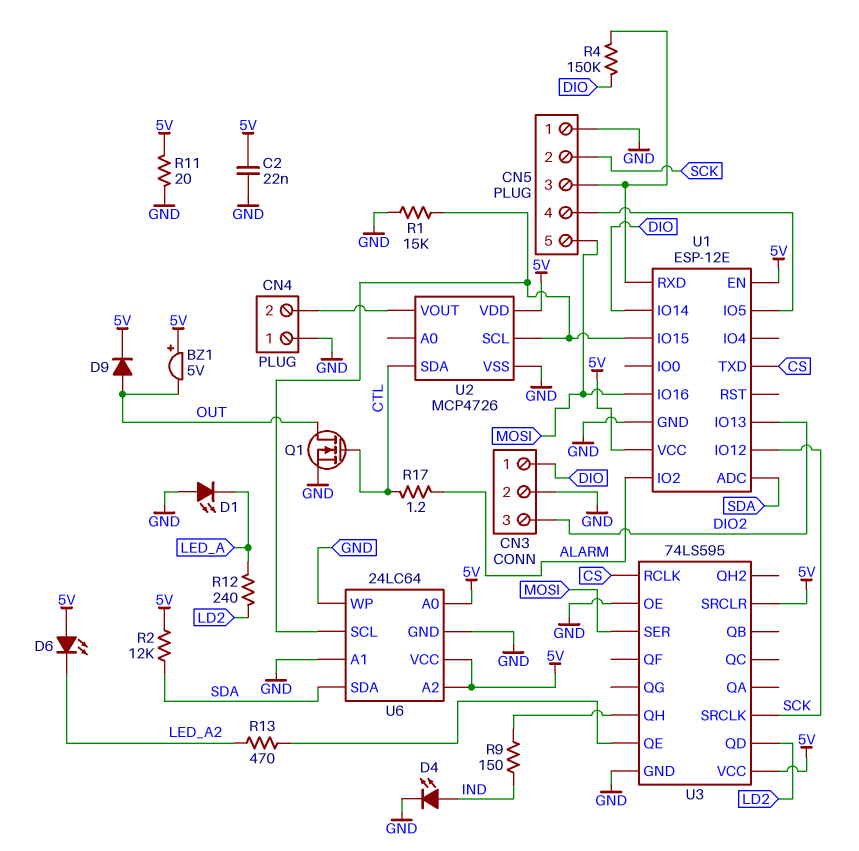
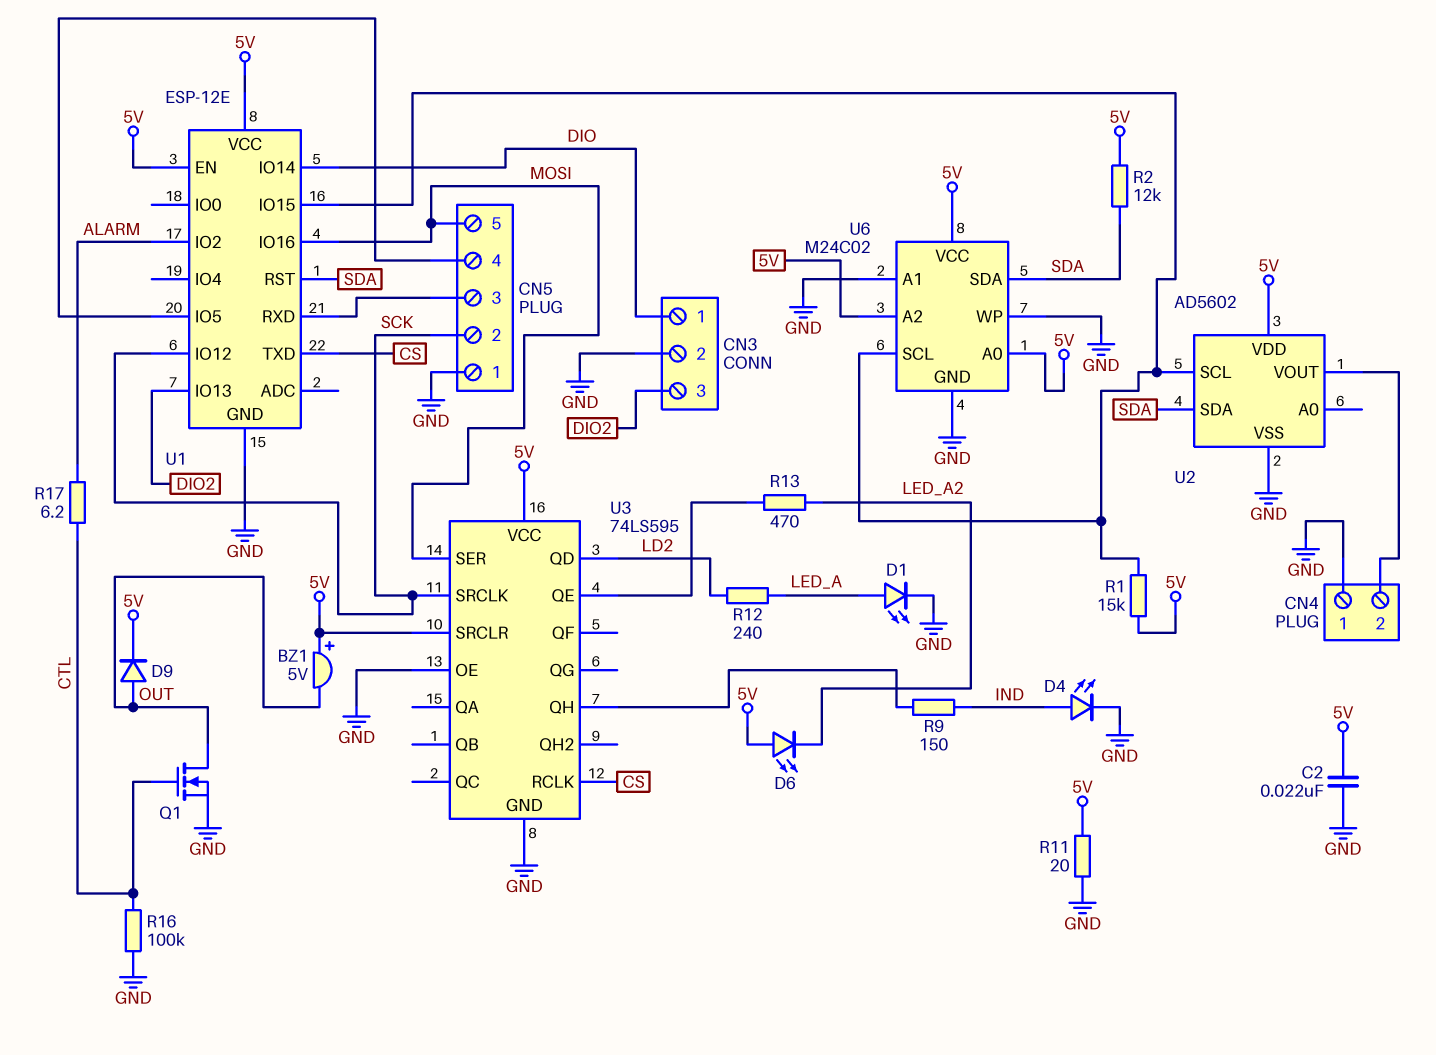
D1: LED (A GND, K LED_A) -> LED (A LED_A, K GND)
R1: 15k (GND, U1/IO15) -> 15k (5V, U1/IO15)
R4: 150k (CN5/3, DIO) -> none
R16: none -> 100k (CTL, GND)
R17: 1.2 (ALARM, CTL) -> 6.2 (ALARM, CTL)
U1 pin ADC: SDA -> none
U1 pin RST: none -> SDA
U2: MCP4726 -> AD5602
U2 pin SDA: CTL -> SDA
U6: 24LC64 -> M24C02

